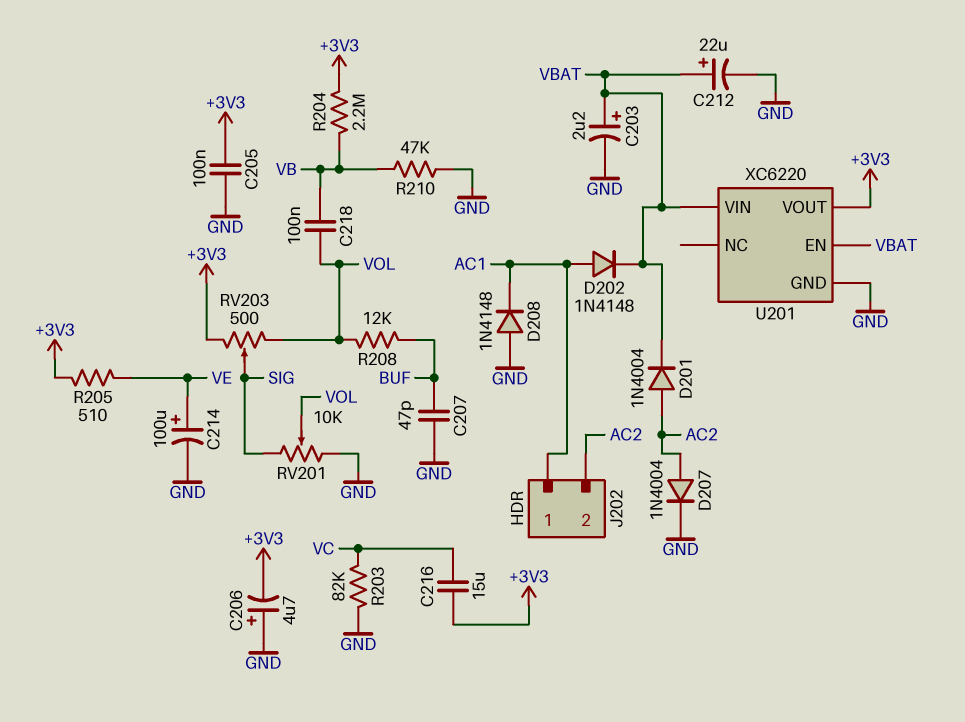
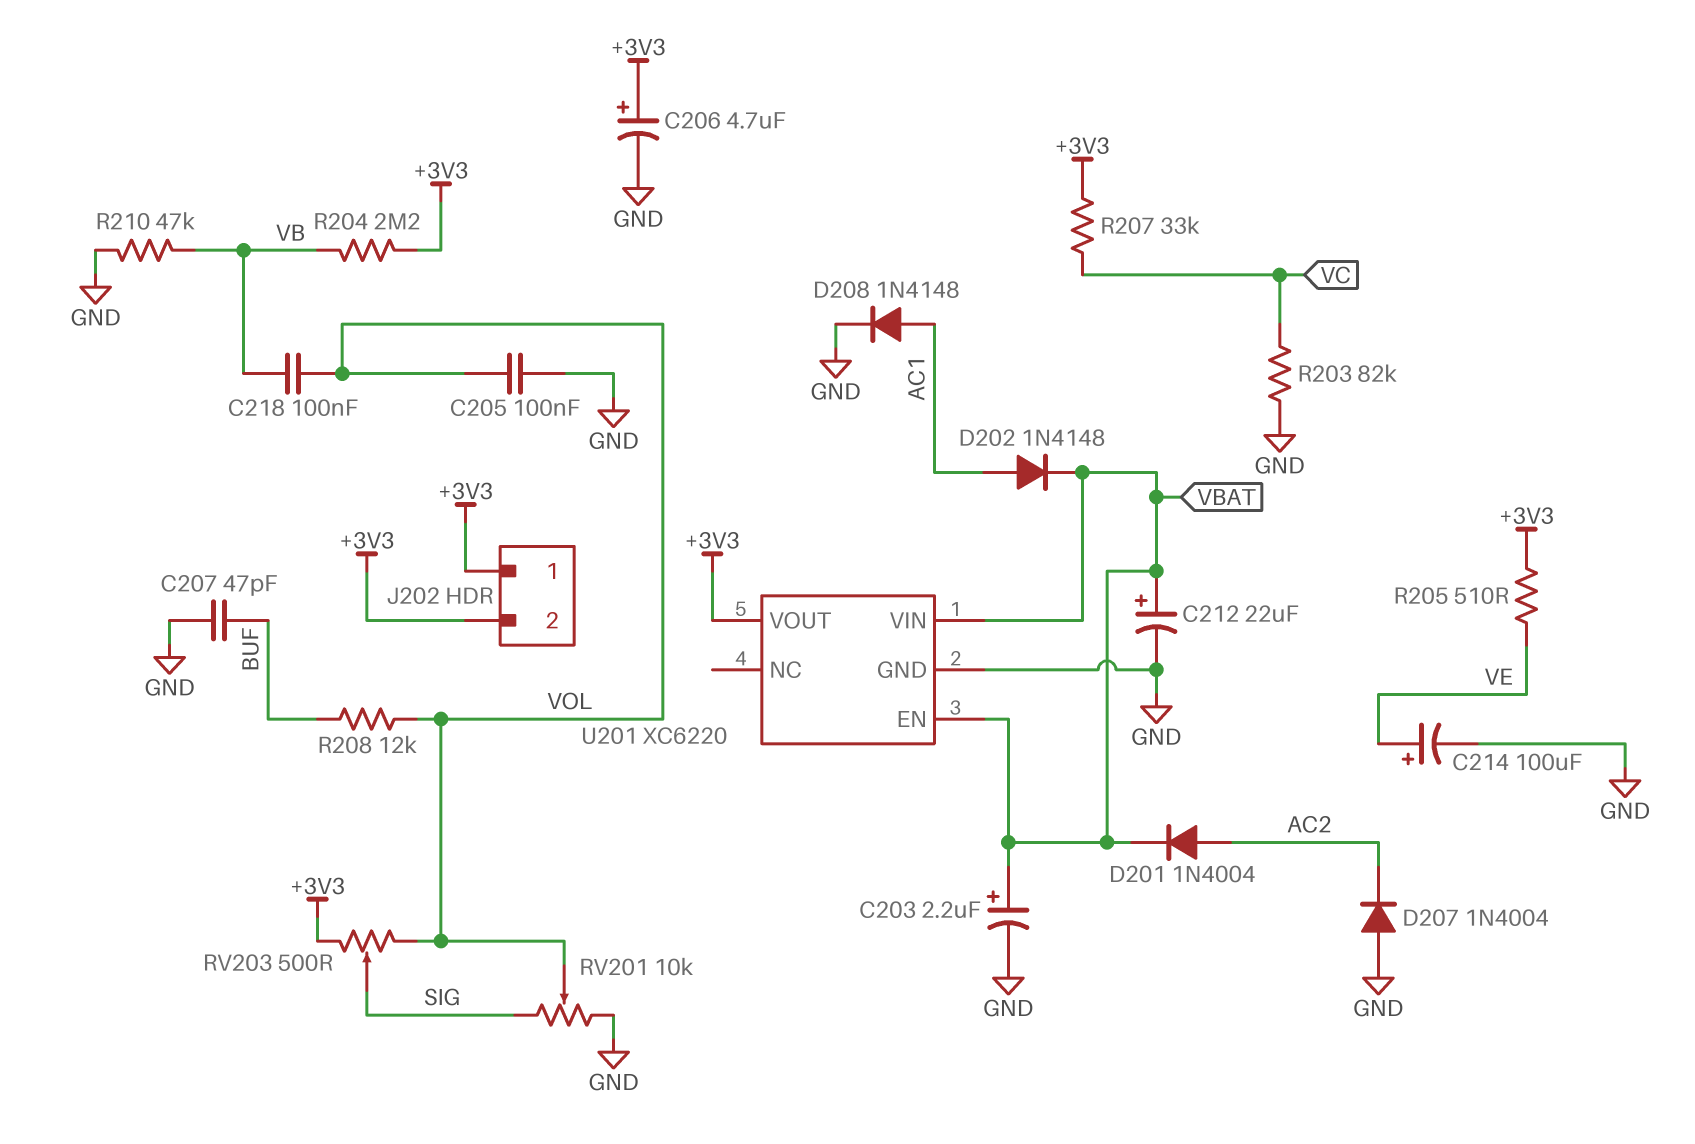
C205: 100nF (+3V3, GND) -> 100nF (GND, VOL)
C206: 4.7uF (plus GND, minus +3V3) -> 4.7uF (plus +3V3, minus GND)
C216: 15uF (+3V3, VC) -> none
D207: diode 1N4004 (A AC2, K GND) -> diode 1N4004 (A GND, K AC2)
D208: diode 1N4148 (A GND, K AC1) -> diode 1N4148 (A AC1, K GND)
J202 pin 1: AC1 -> +3V3
J202 pin 2: AC2 -> +3V3
R207: none -> 33k (+3V3, VC)

